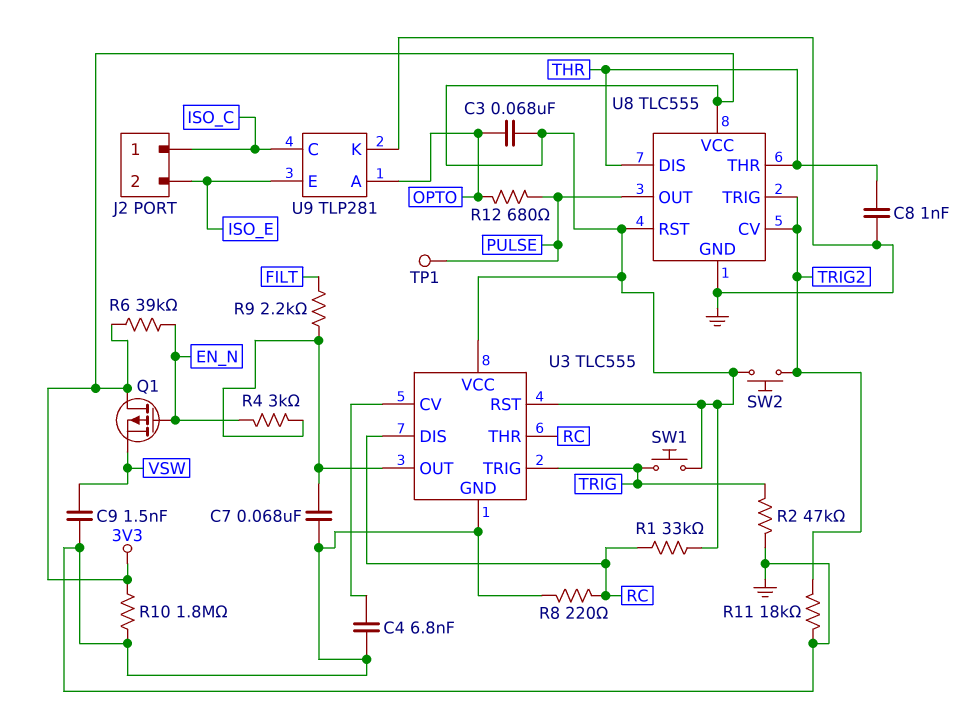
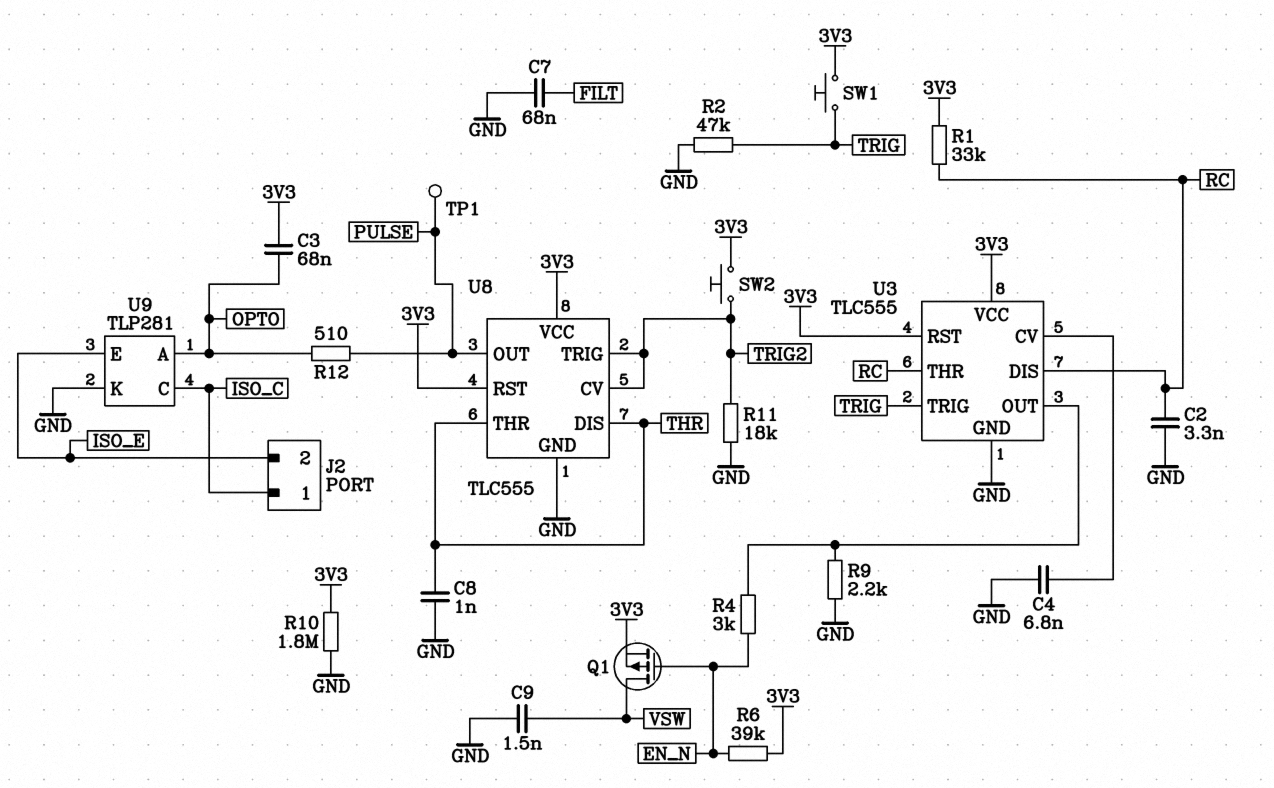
C2: none -> 3.3nF (GND, RC)
C7: 68nF (GND, U3/OUT) -> 68nF (FILT, GND)
Q1: PMOS (G EN_N, D 3V3, S VSW) -> PMOS (G EN_N, D VSW, S 3V3)
R8: 220 (GND, RC) -> none
R9: 2.2k (FILT, U3/OUT) -> 2.2k (GND, U3/OUT)
R12: 680 (OPTO, PULSE) -> 510 (OPTO, PULSE)

